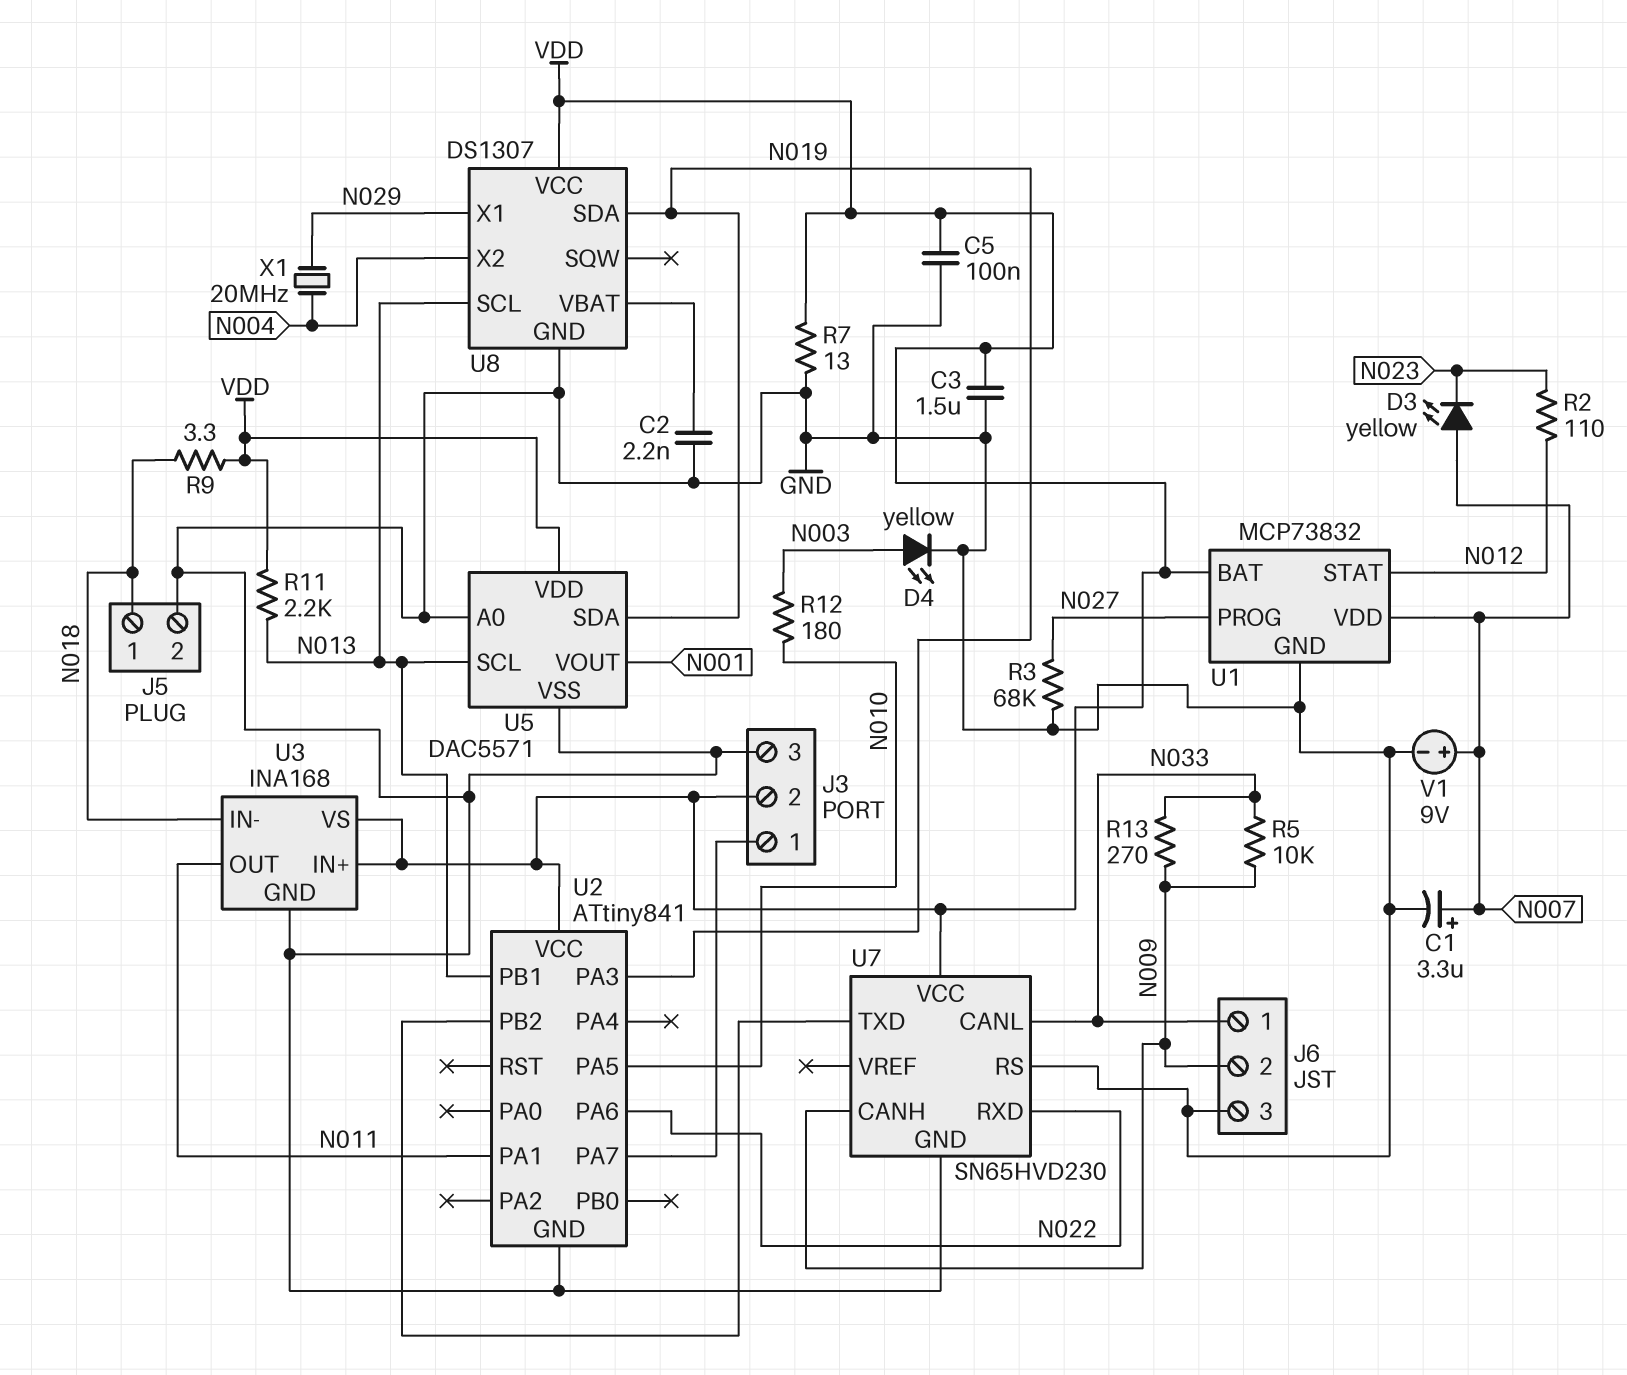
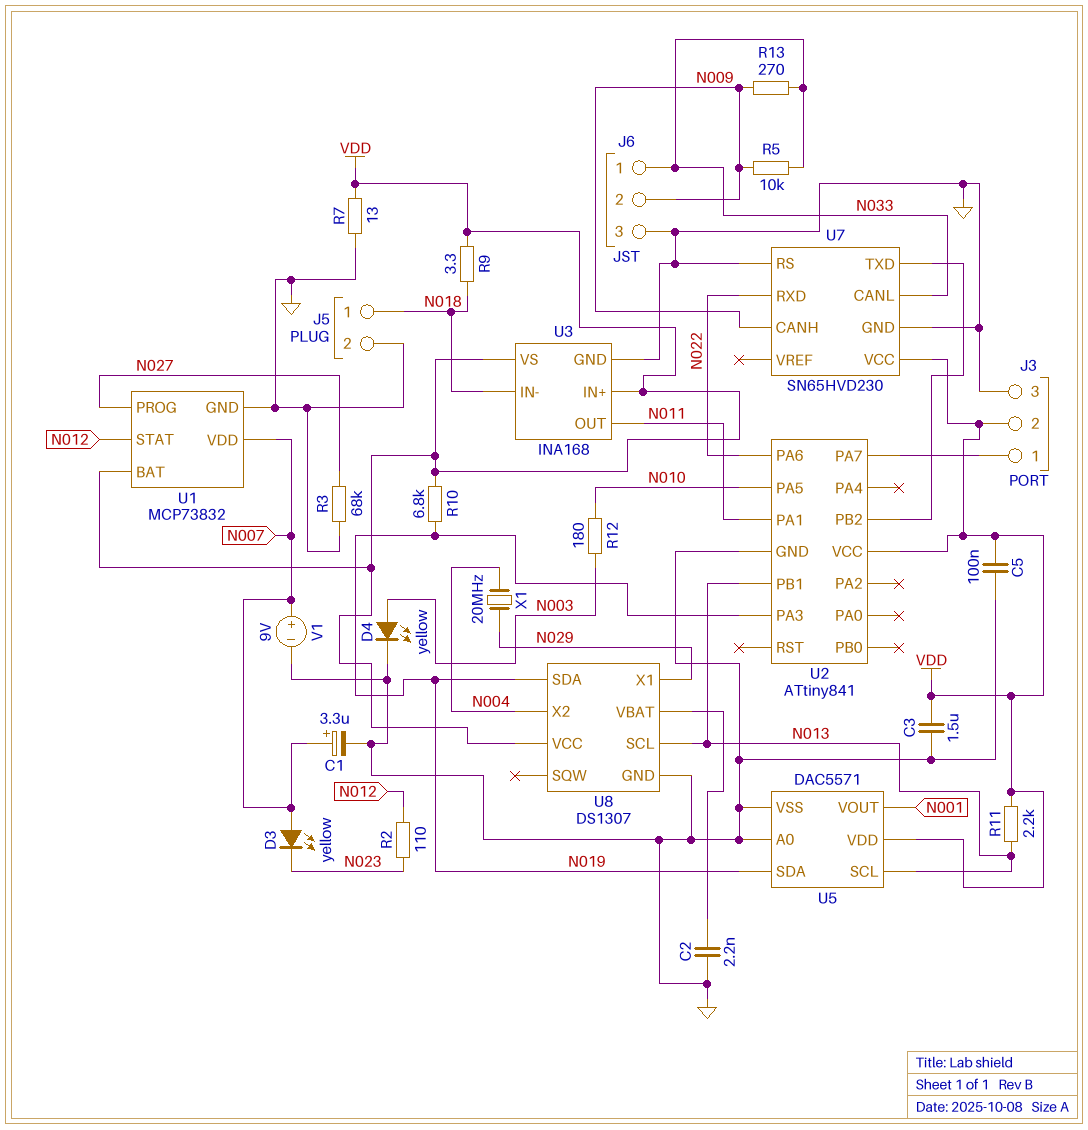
R10: none -> 6.8k (N019, VDD)

